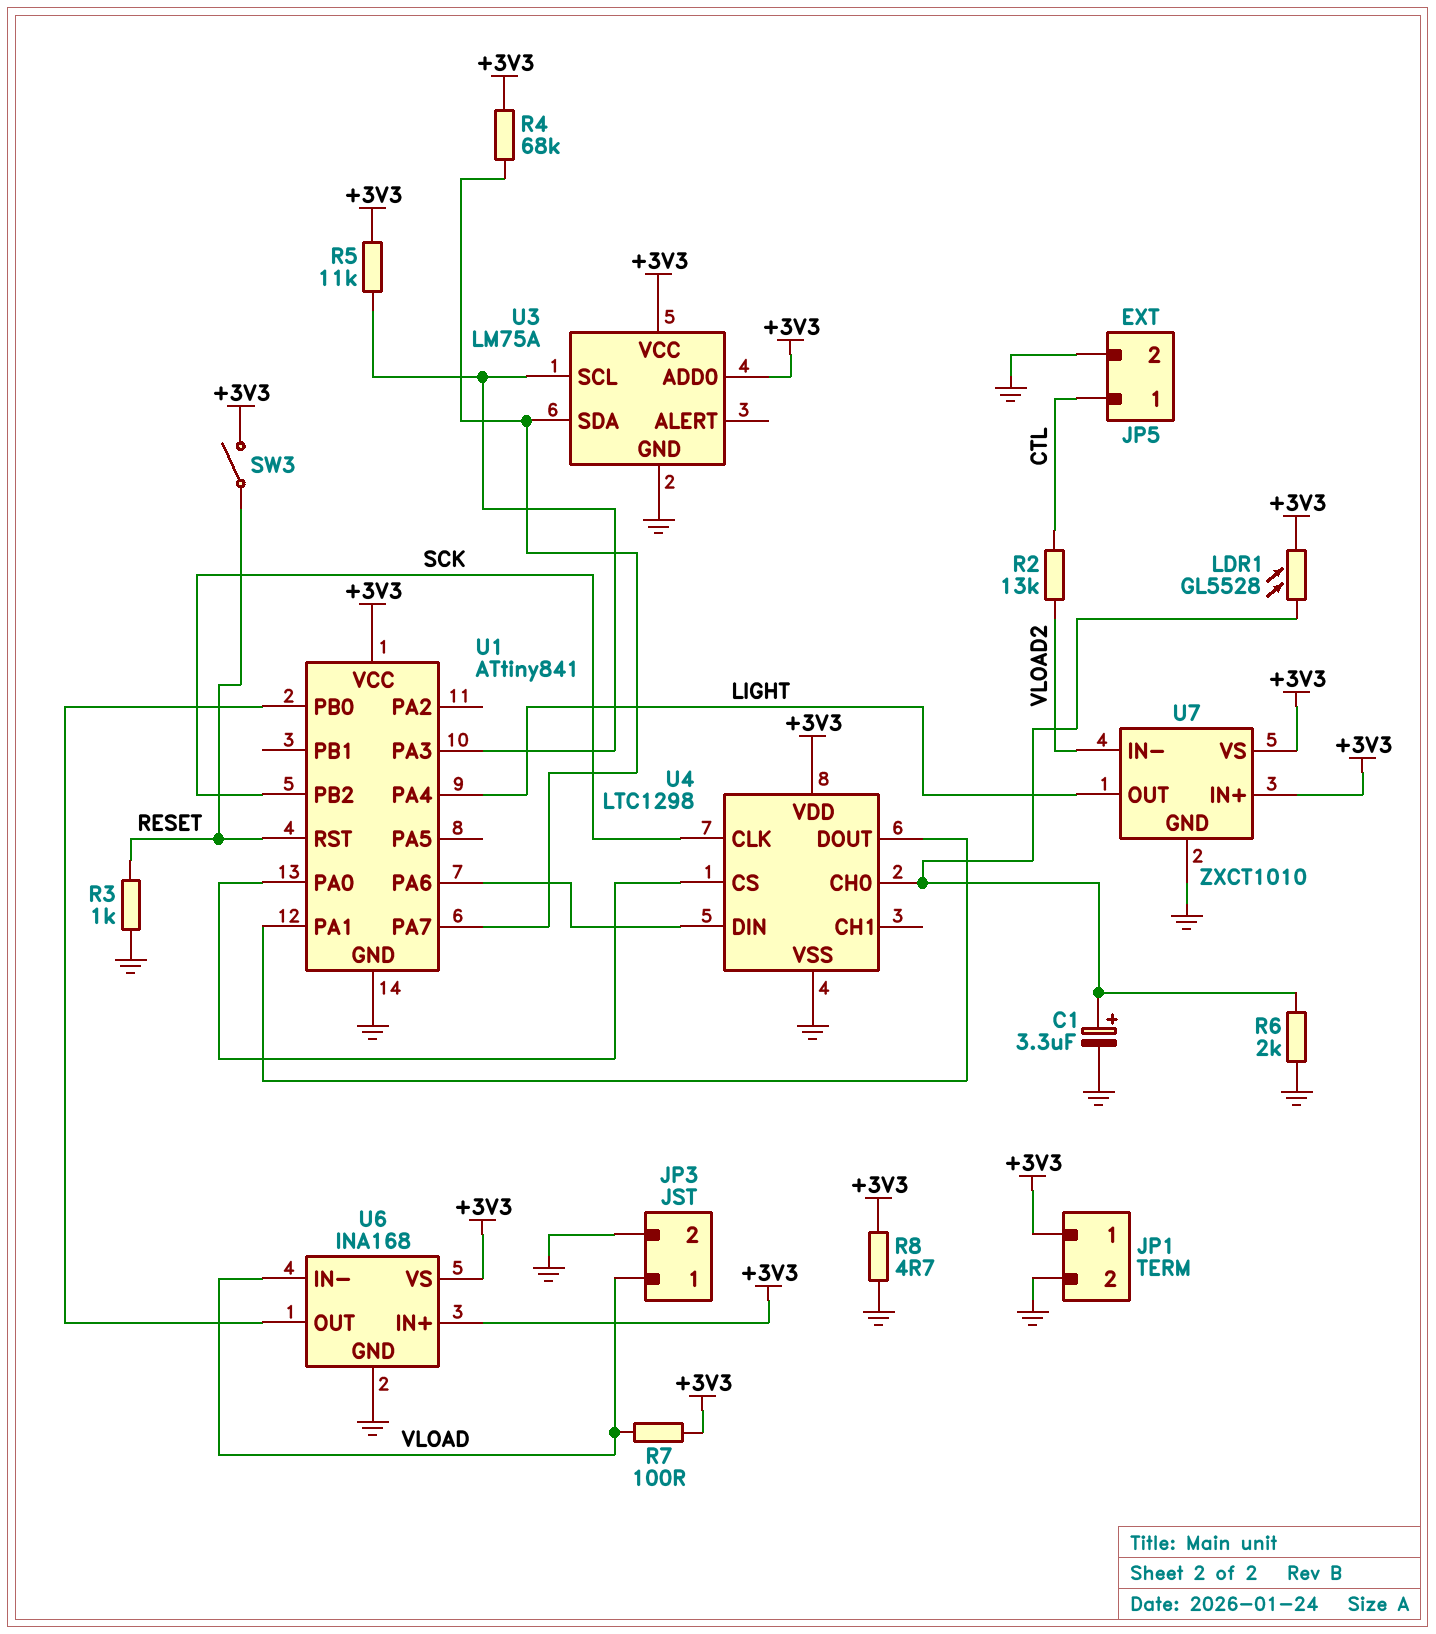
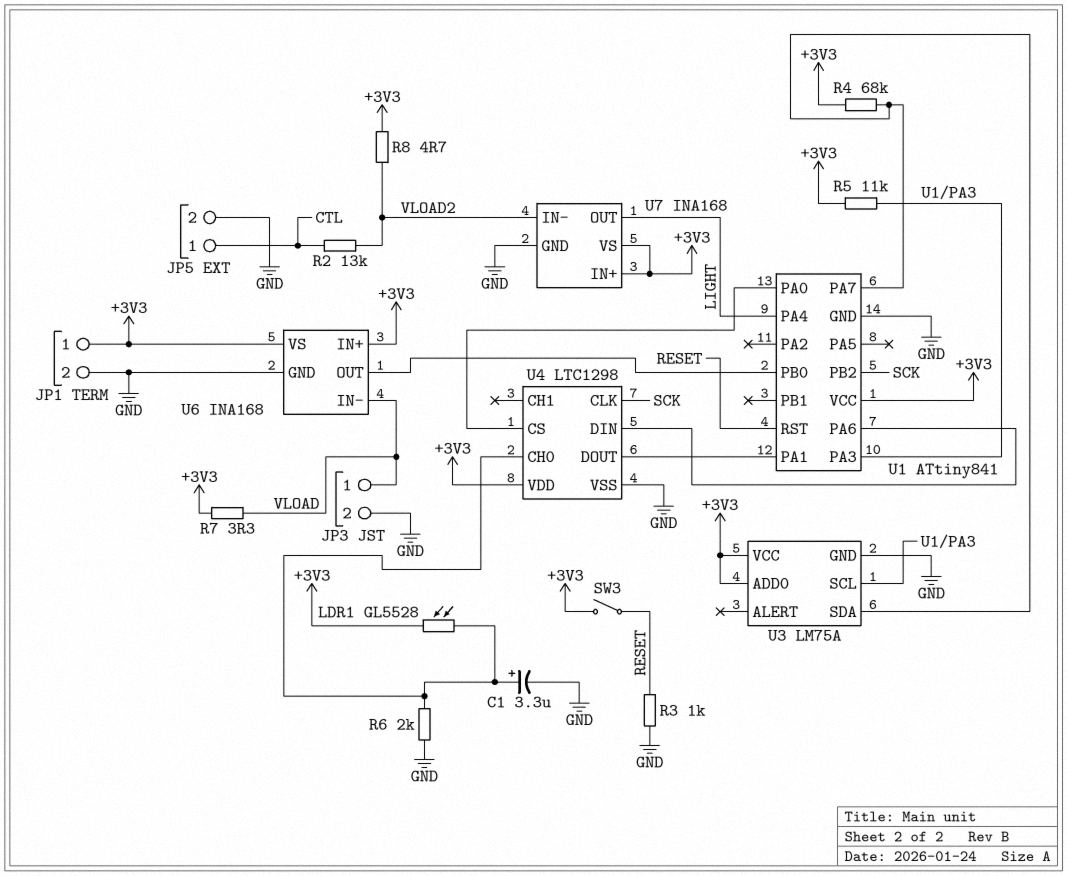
R7: 100 (+3V3, VLOAD) -> 3.3 (+3V3, VLOAD)
R8: 4.7 (+3V3, GND) -> 4.7 (+3V3, VLOAD2)
U7: ZXCT1010 -> INA168

